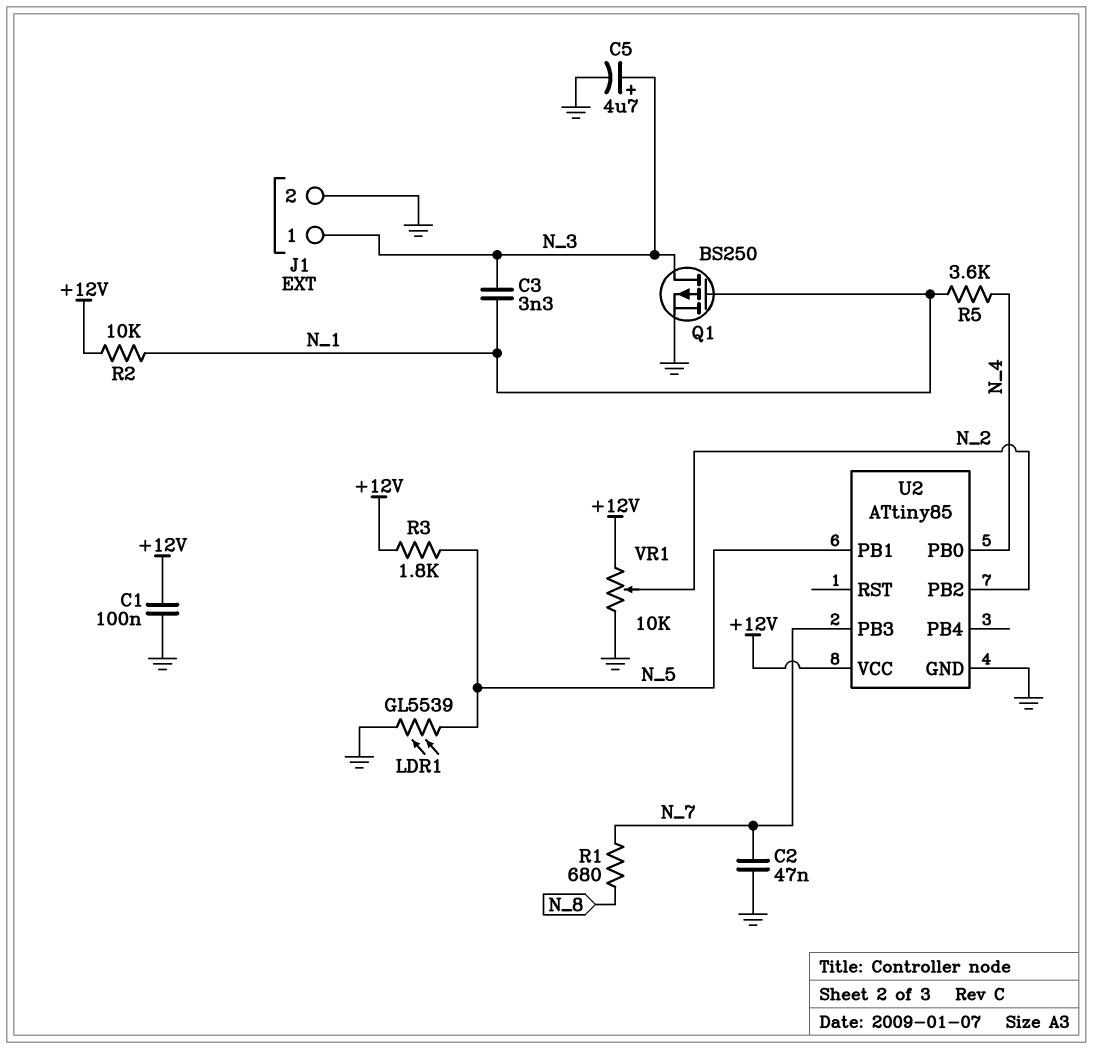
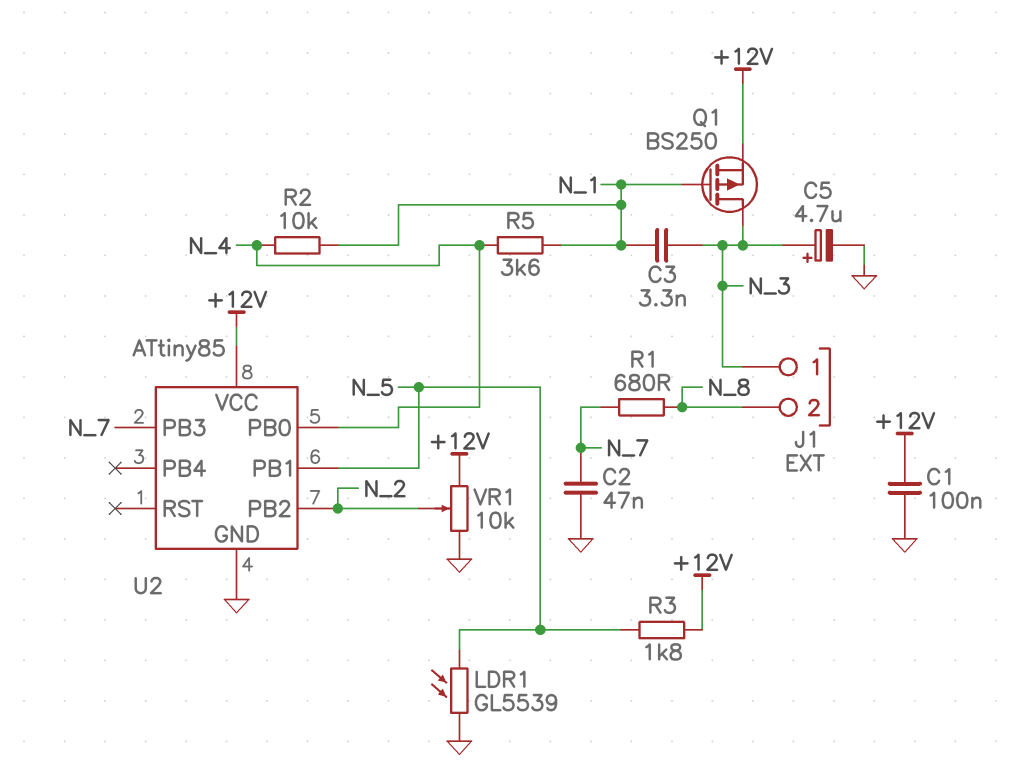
J1 pin 2: GND -> N_8
Q1: PMOS BS250 (G N_1, D N_3, S GND) -> PMOS BS250 (G N_1, D N_3, S +12V)
R2: 10k (+12V, N_1) -> 10k (N_1, N_4)

